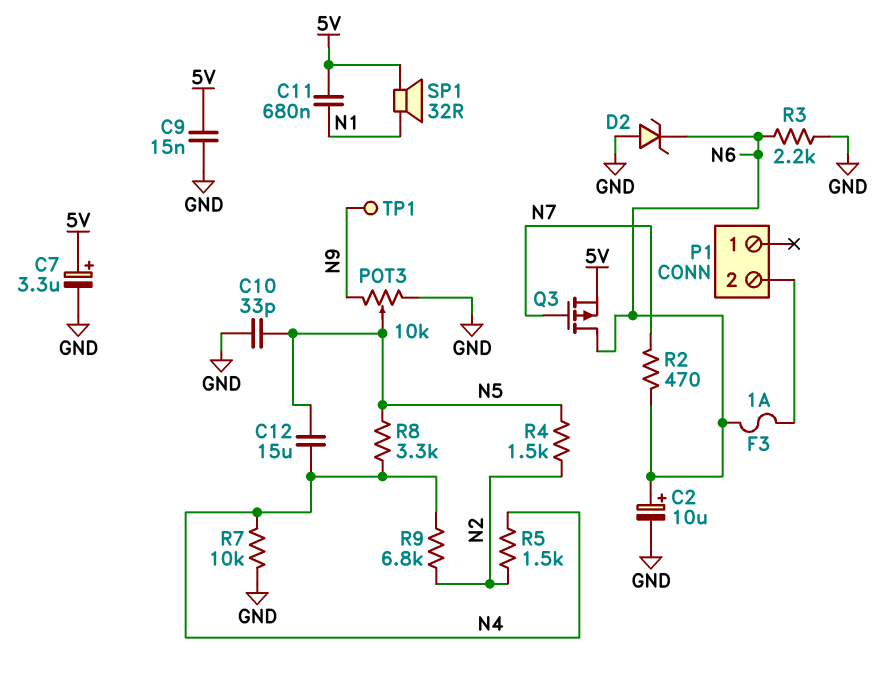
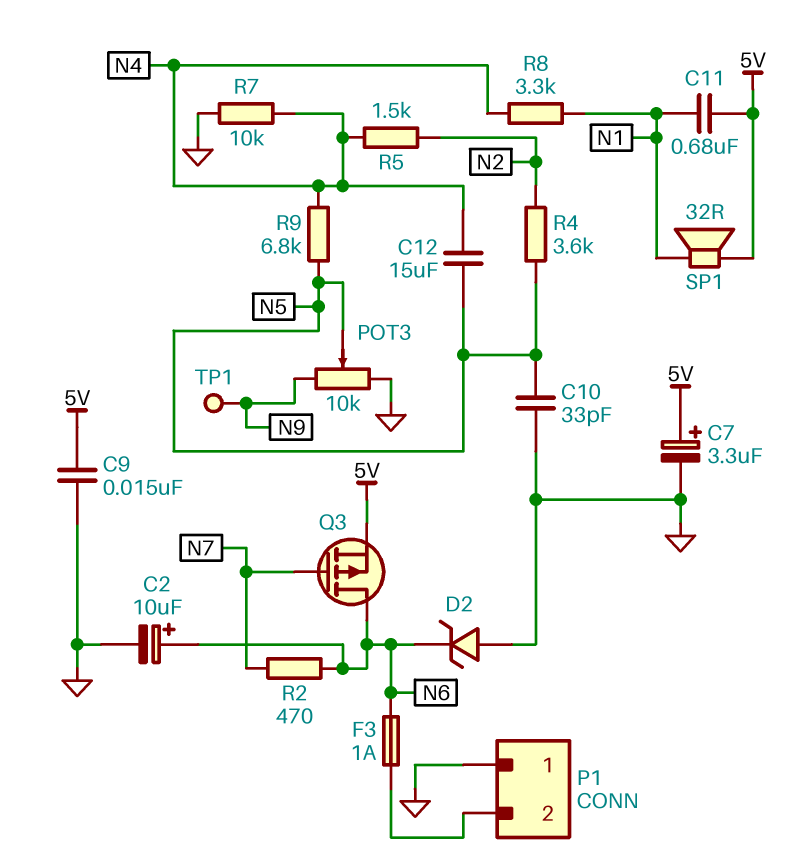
P1 pin 1: none -> GND
R3: 2.2k (GND, N6) -> none
R4: 1.5k (N2, N5) -> 3.6k (N2, N5)
R8: 3.3k (N4, N5) -> 3.3k (N1, N4)
R9: 6.8k (N2, N4) -> 6.8k (N4, N5)

